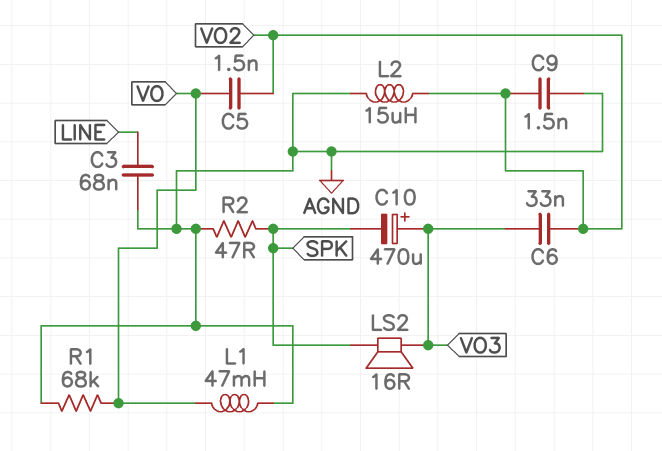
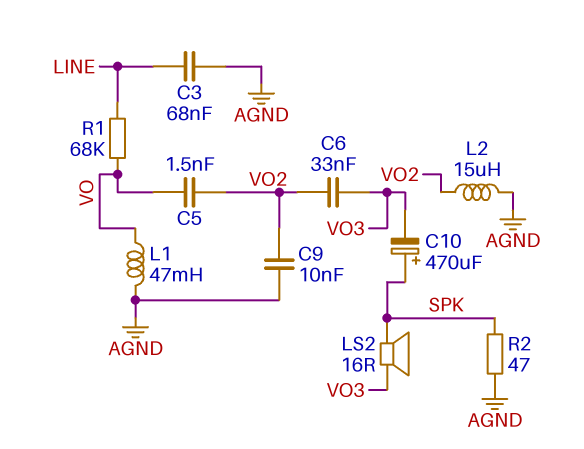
C9: 1.5nF (AGND, VO2) -> 10nF (AGND, VO2)
C10: 470uF (plus VO3, minus SPK) -> 470uF (plus SPK, minus VO3)
R1: 68k (AGND, VO) -> 68k (LINE, VO)

